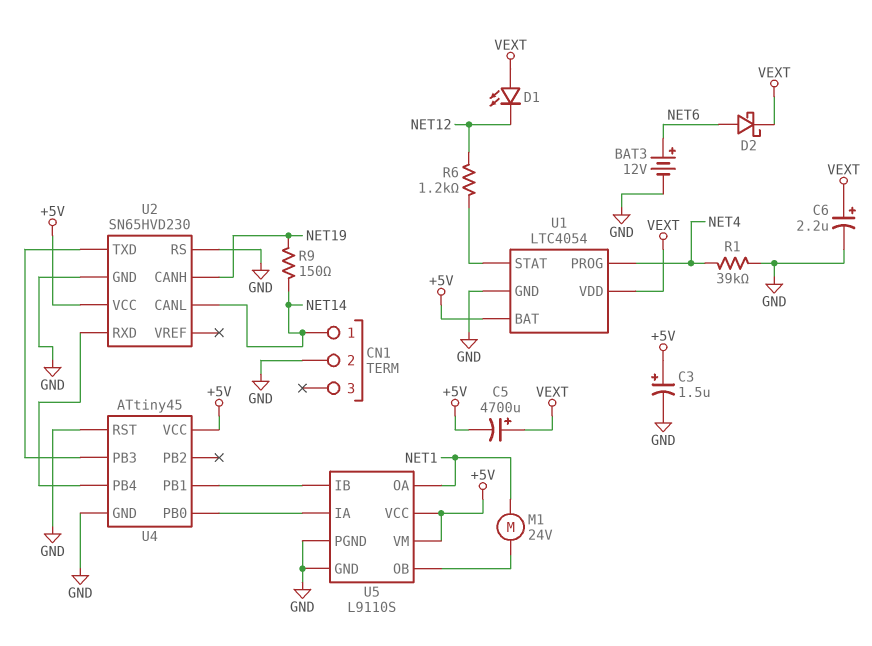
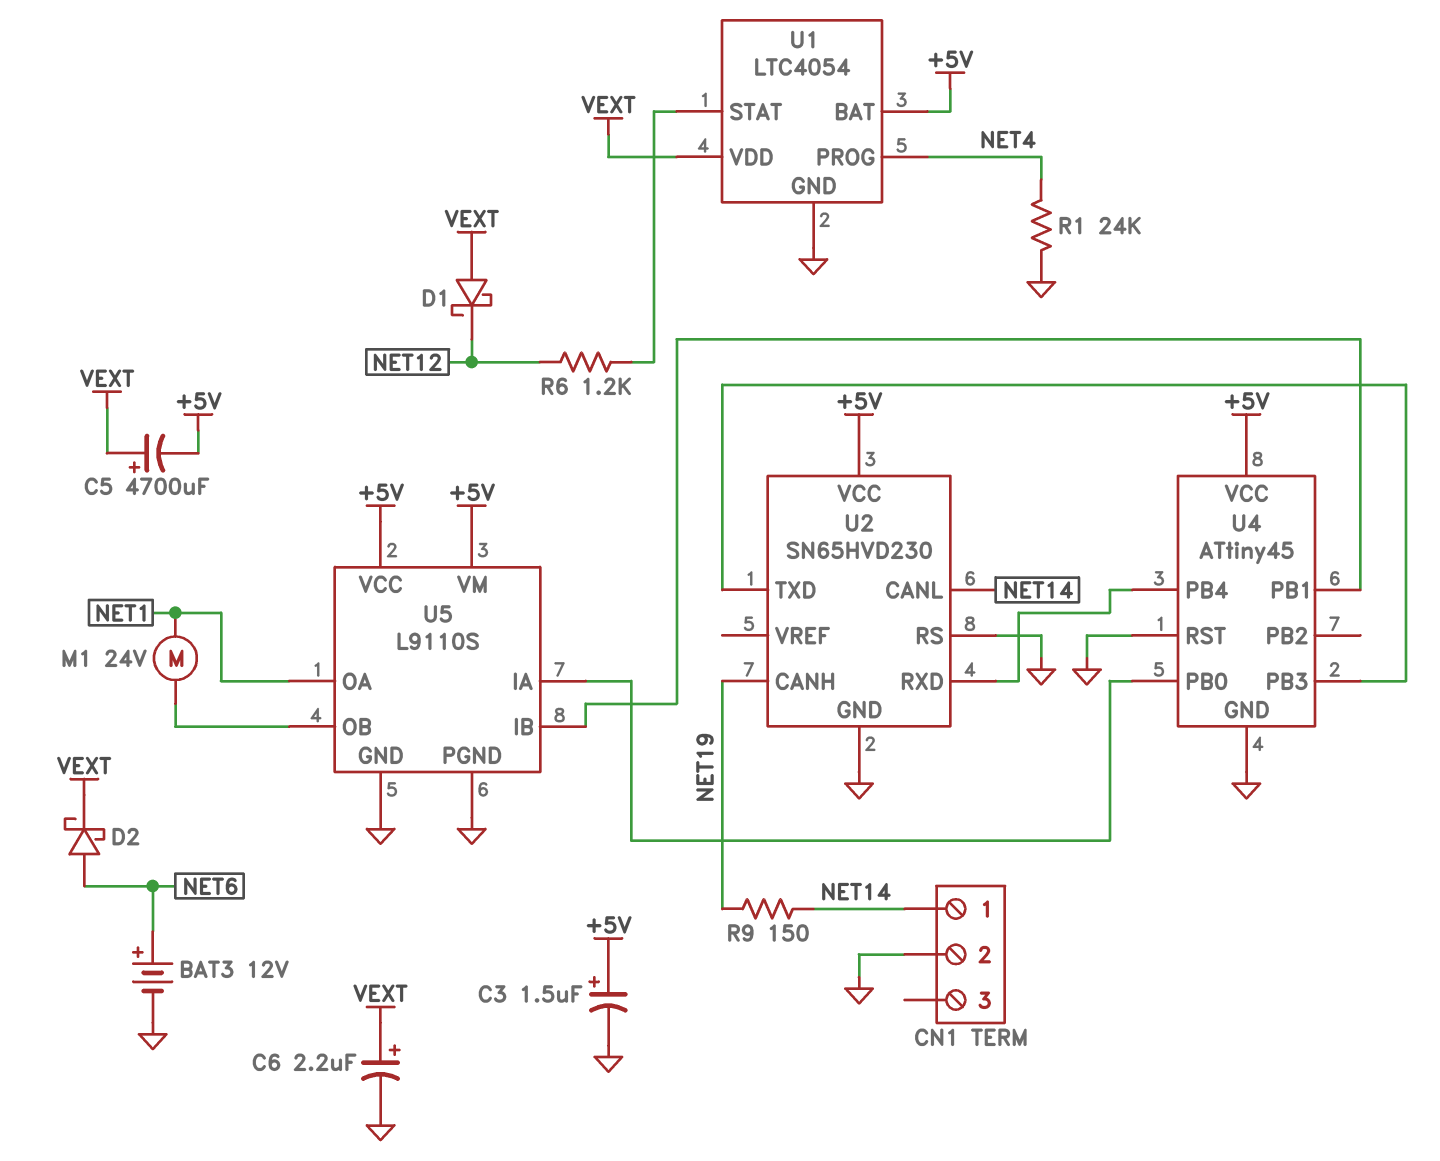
D1: LED (A VEXT, K NET12) -> schottky (A VEXT, K NET12)
R1: 39k (GND, NET4) -> 24k (GND, NET4)

